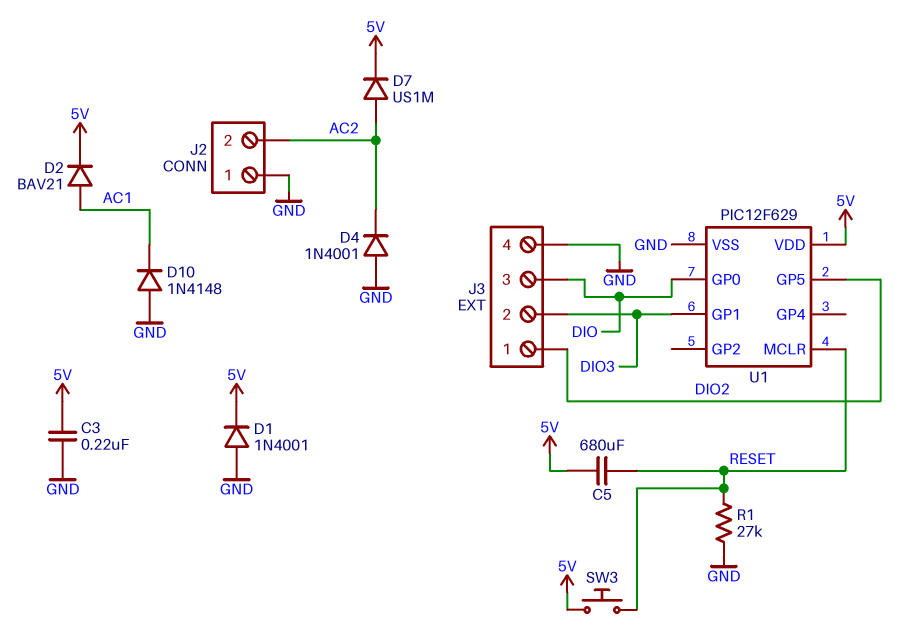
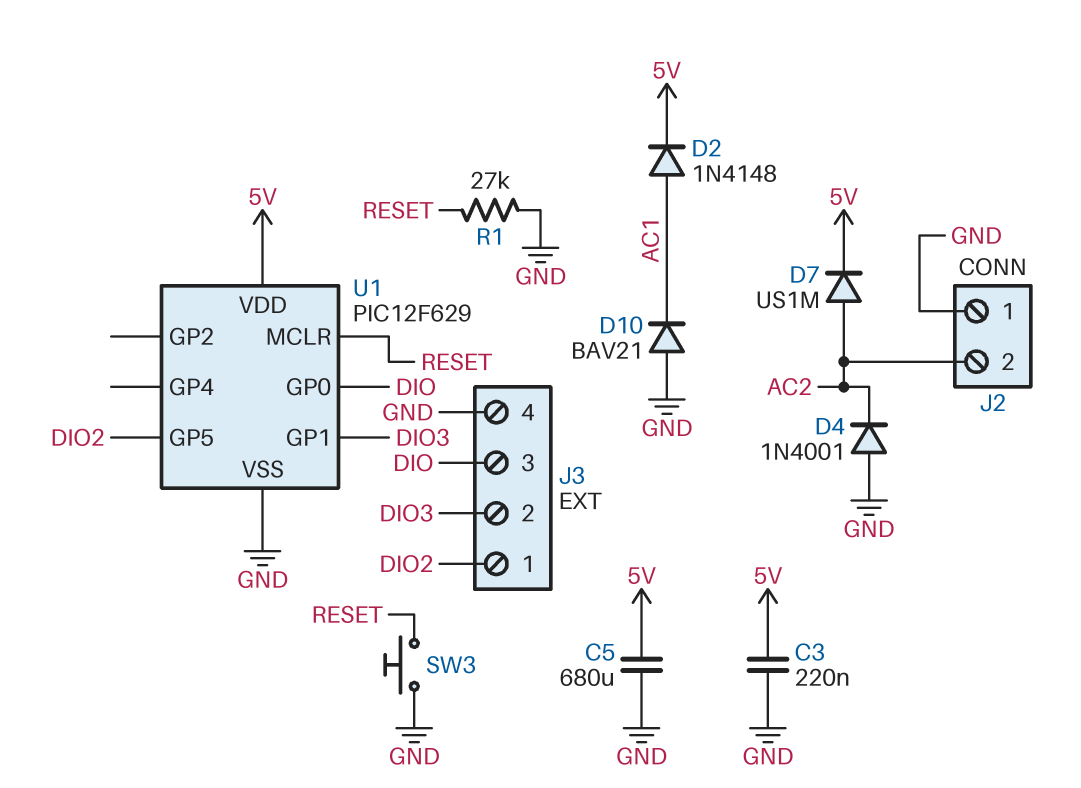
C5: 680uF (5V, RESET) -> 680uF (5V, GND)
D1: diode 1N4001 (A GND, K 5V) -> none
D2: diode BAV21 (A AC1, K 5V) -> diode 1N4148 (A AC1, K 5V)
D10: diode 1N4148 (A GND, K AC1) -> diode BAV21 (A GND, K AC1)
SW3: button (5V, RESET) -> button (GND, RESET)

